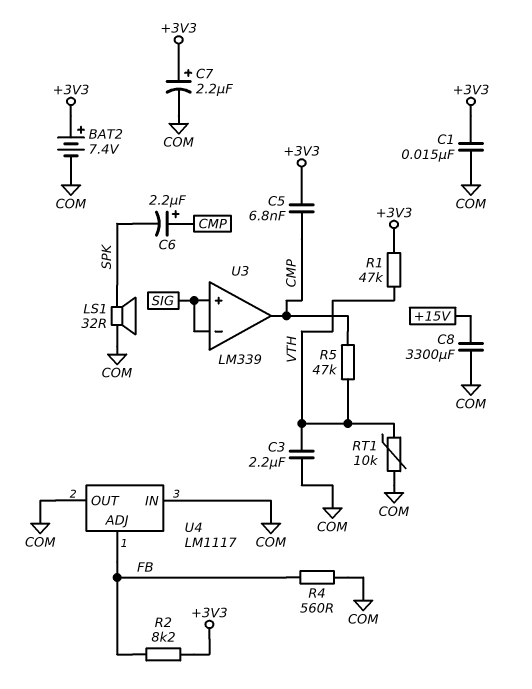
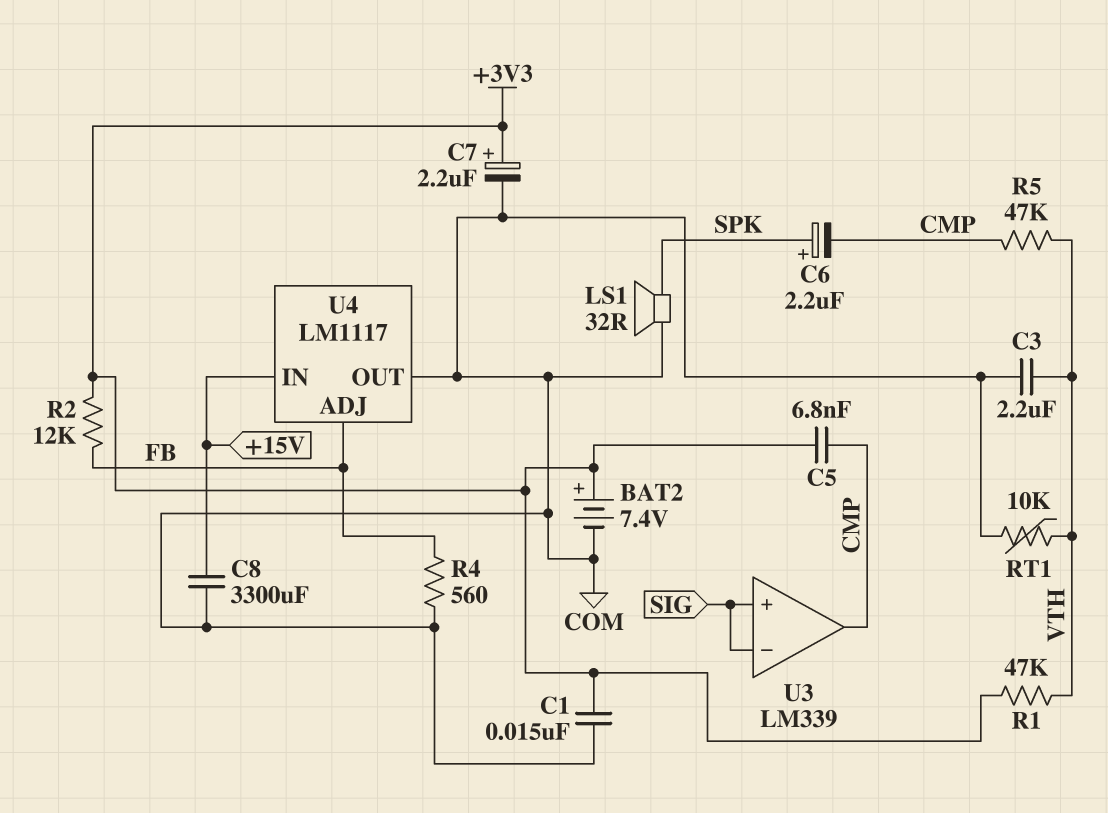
C6: 2.2uF (plus CMP, minus SPK) -> 2.2uF (plus SPK, minus CMP)
R2: 8.2k (+3V3, FB) -> 12k (+3V3, FB)
U4 pin IN: COM -> +15V

